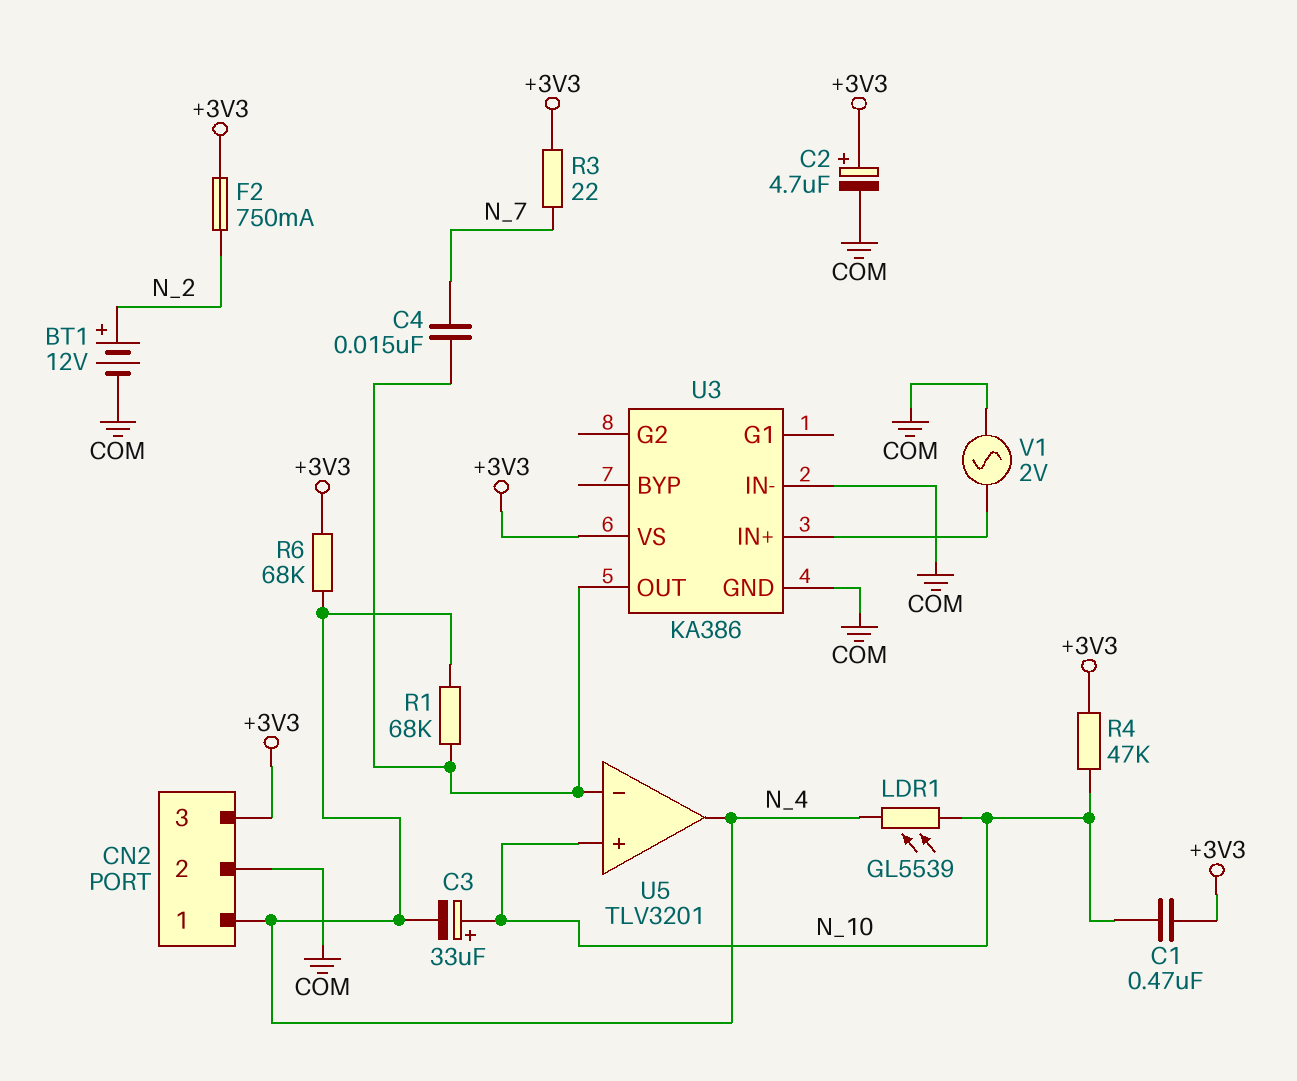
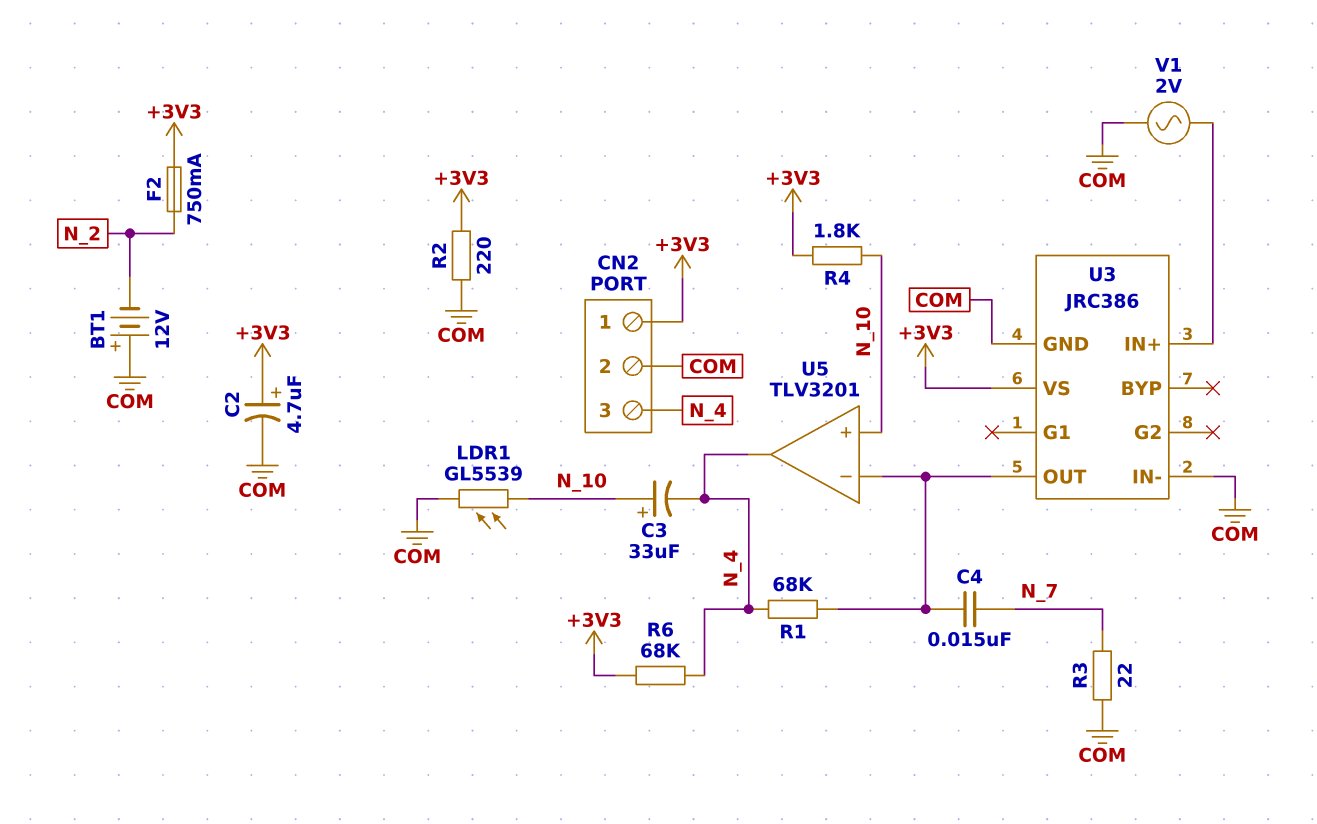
BT1: 12V (plus N_2, minus COM) -> 12V (plus COM, minus N_2)
C1: 470nF (+3V3, N_10) -> none
CN2 pin 1: N_4 -> +3V3
CN2 pin 3: +3V3 -> N_4
LDR1: GL5539 (N_4, N_10) -> GL5539 (COM, N_10)
R2: none -> 220 (+3V3, COM)
R3: 22 (+3V3, N_7) -> 22 (COM, N_7)
R4: 47k (+3V3, N_10) -> 1.8k (+3V3, N_10)
U3: KA386 -> JRC386

